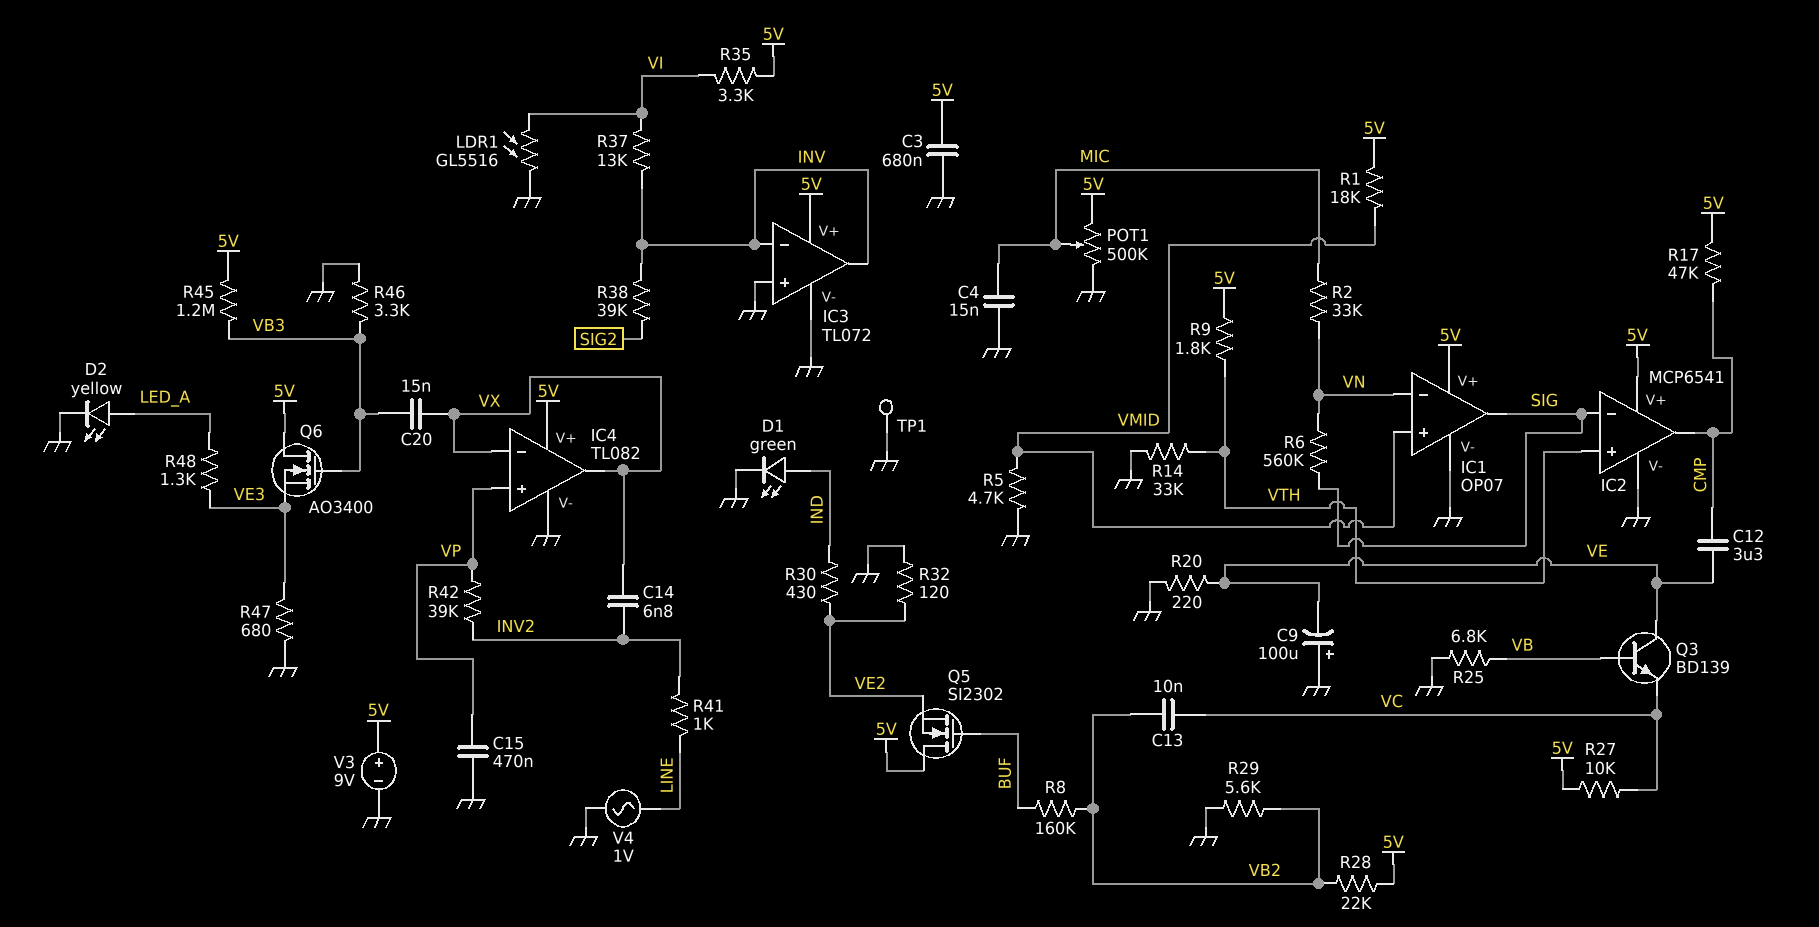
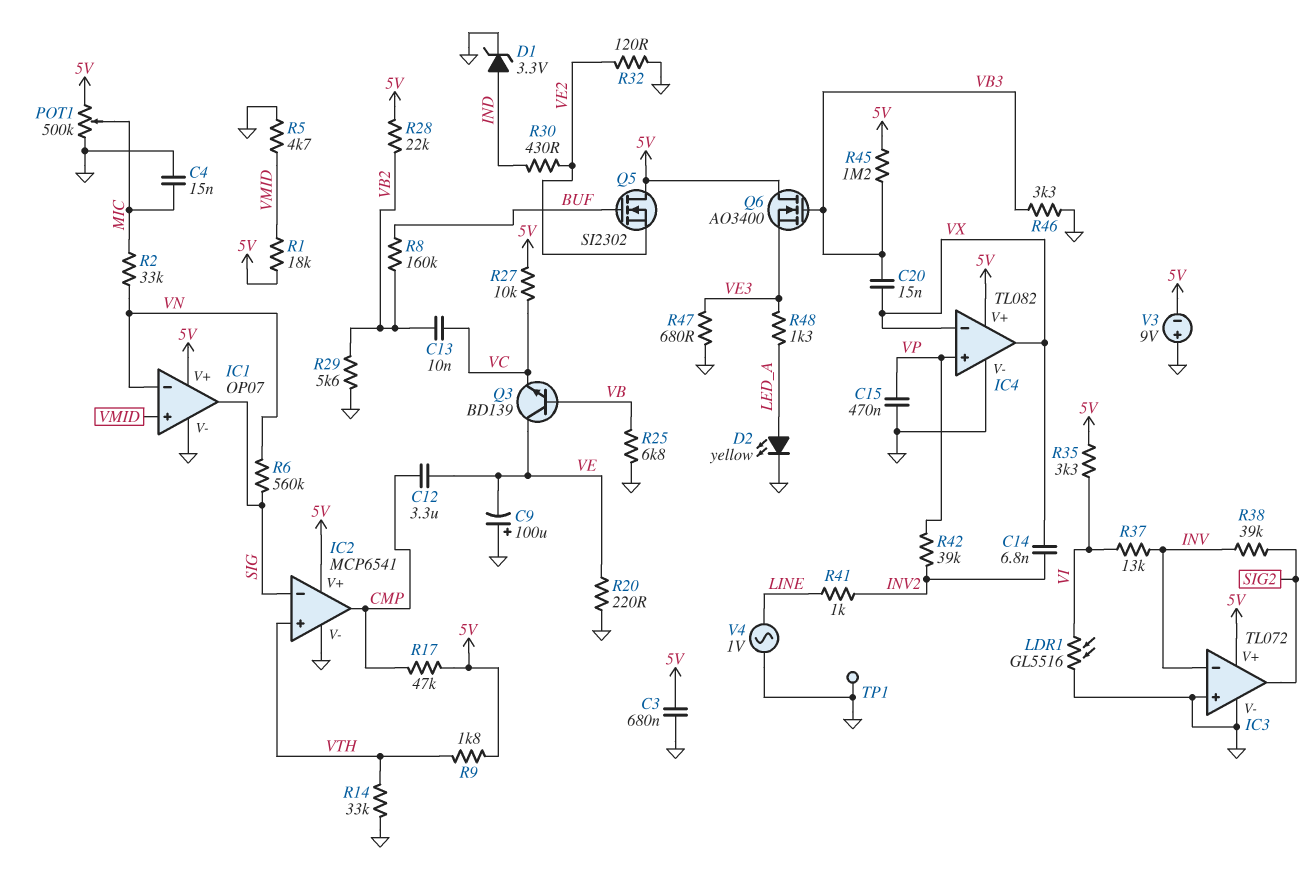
D1: LED green (A IND, K GND) -> zener 3.3V (A IND, K GND)
IC3 pin out: INV -> SIG2
V3: 9V (plus 5V, minus GND) -> 9V (plus GND, minus 5V)

